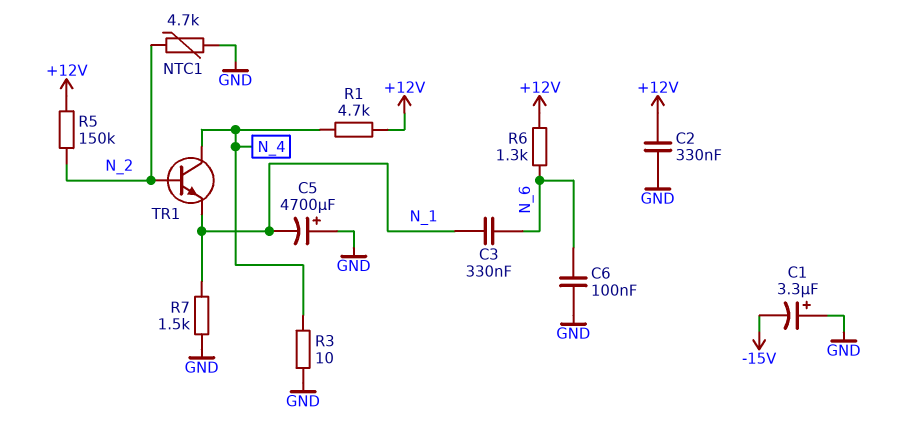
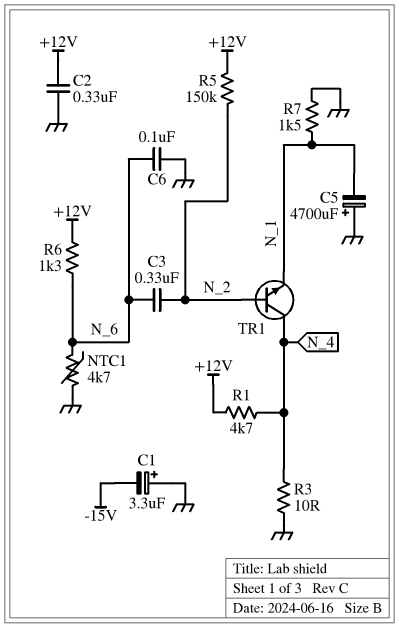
C3: 330nF (N_1, N_6) -> 330nF (N_2, N_6)
NTC1: 4.7k (GND, N_2) -> 4.7k (GND, N_6)

